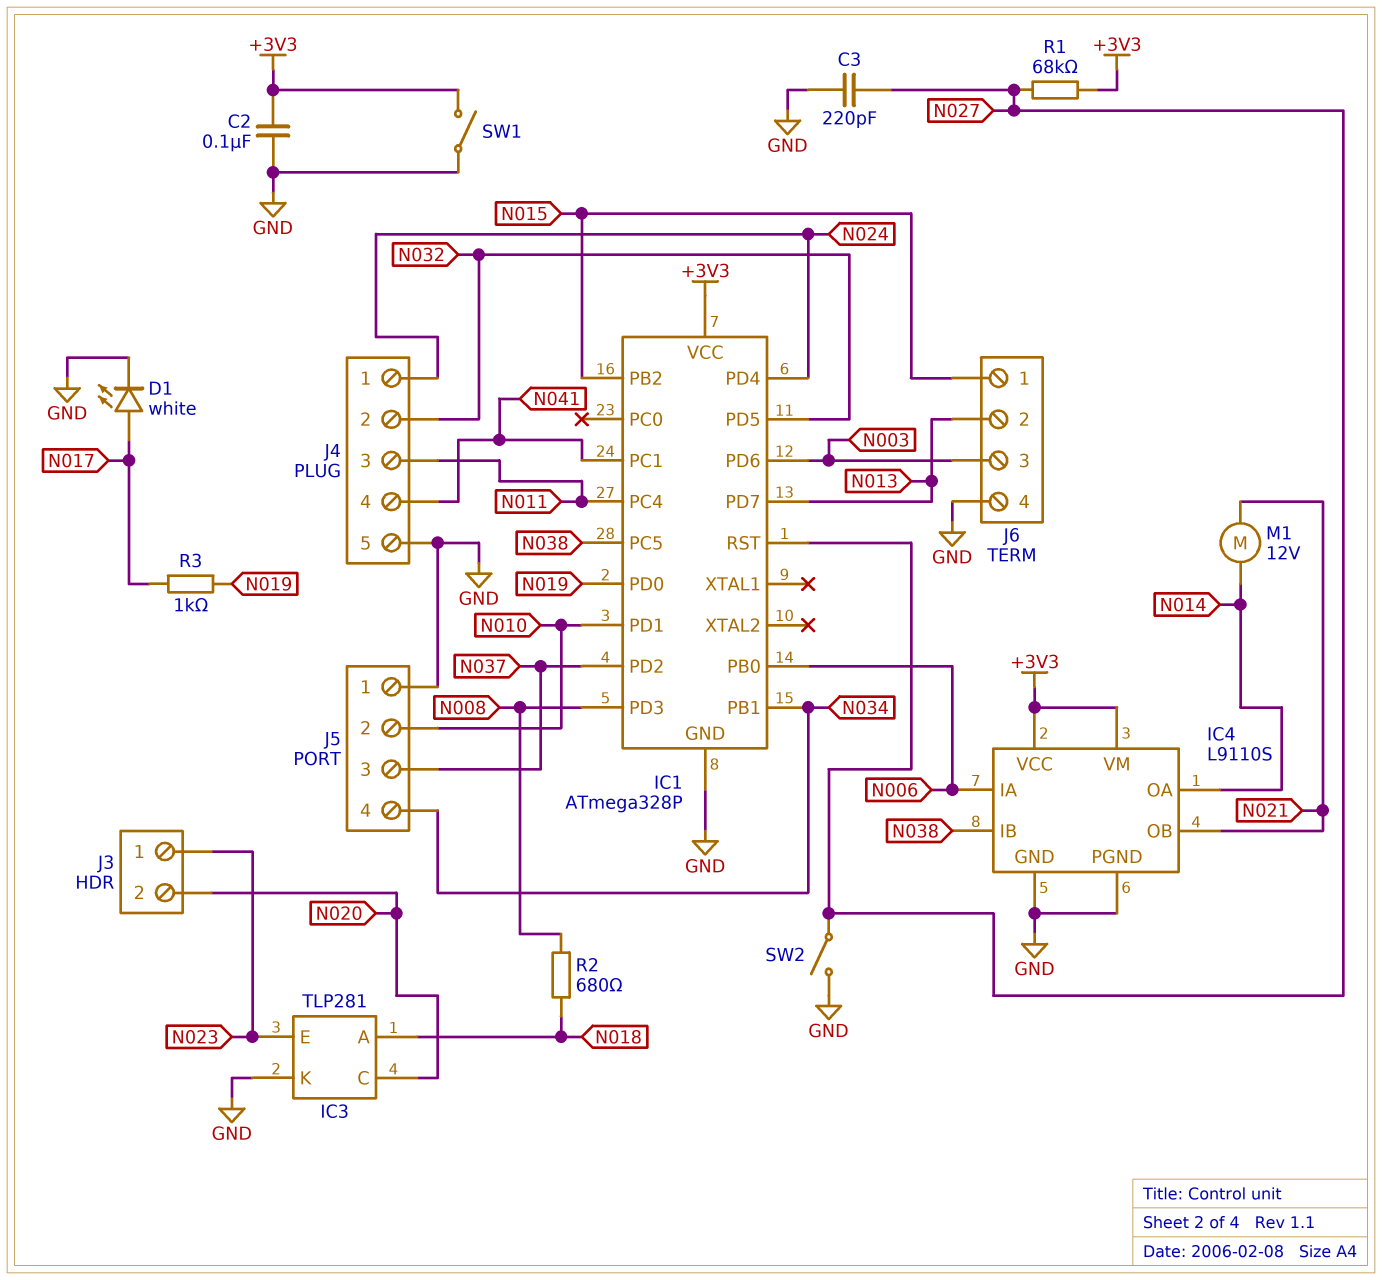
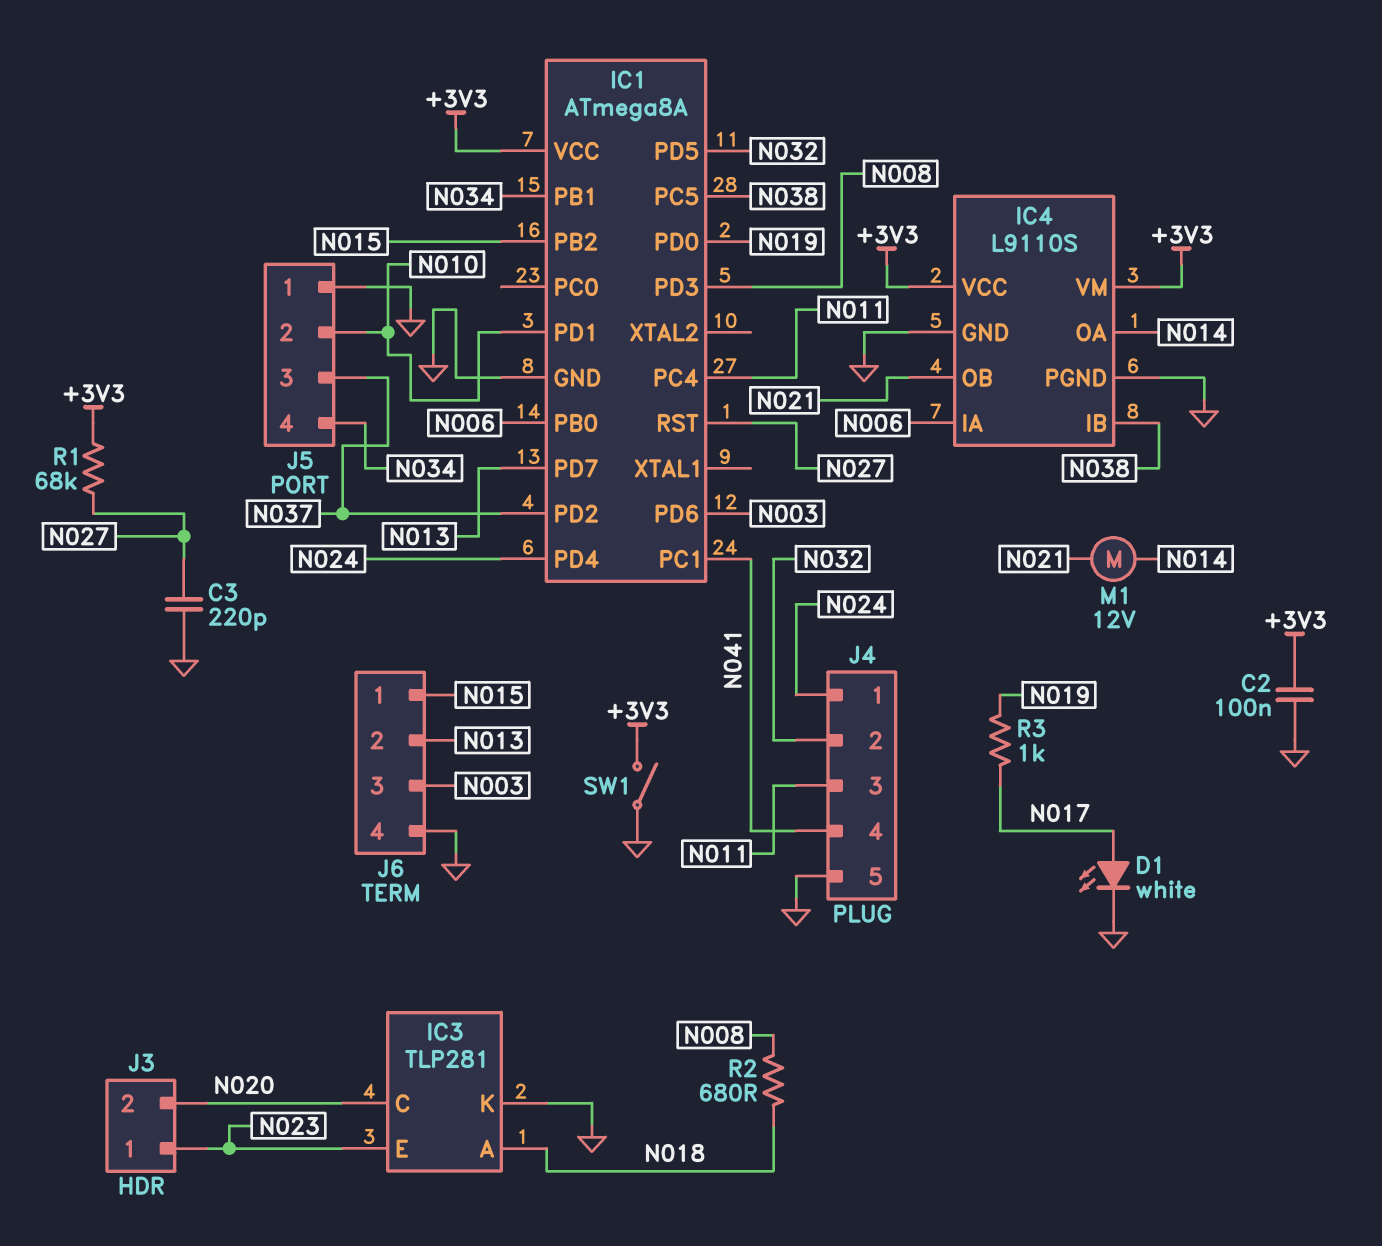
IC1: ATmega328P -> ATmega8A
SW2: switch (GND, N027) -> none

